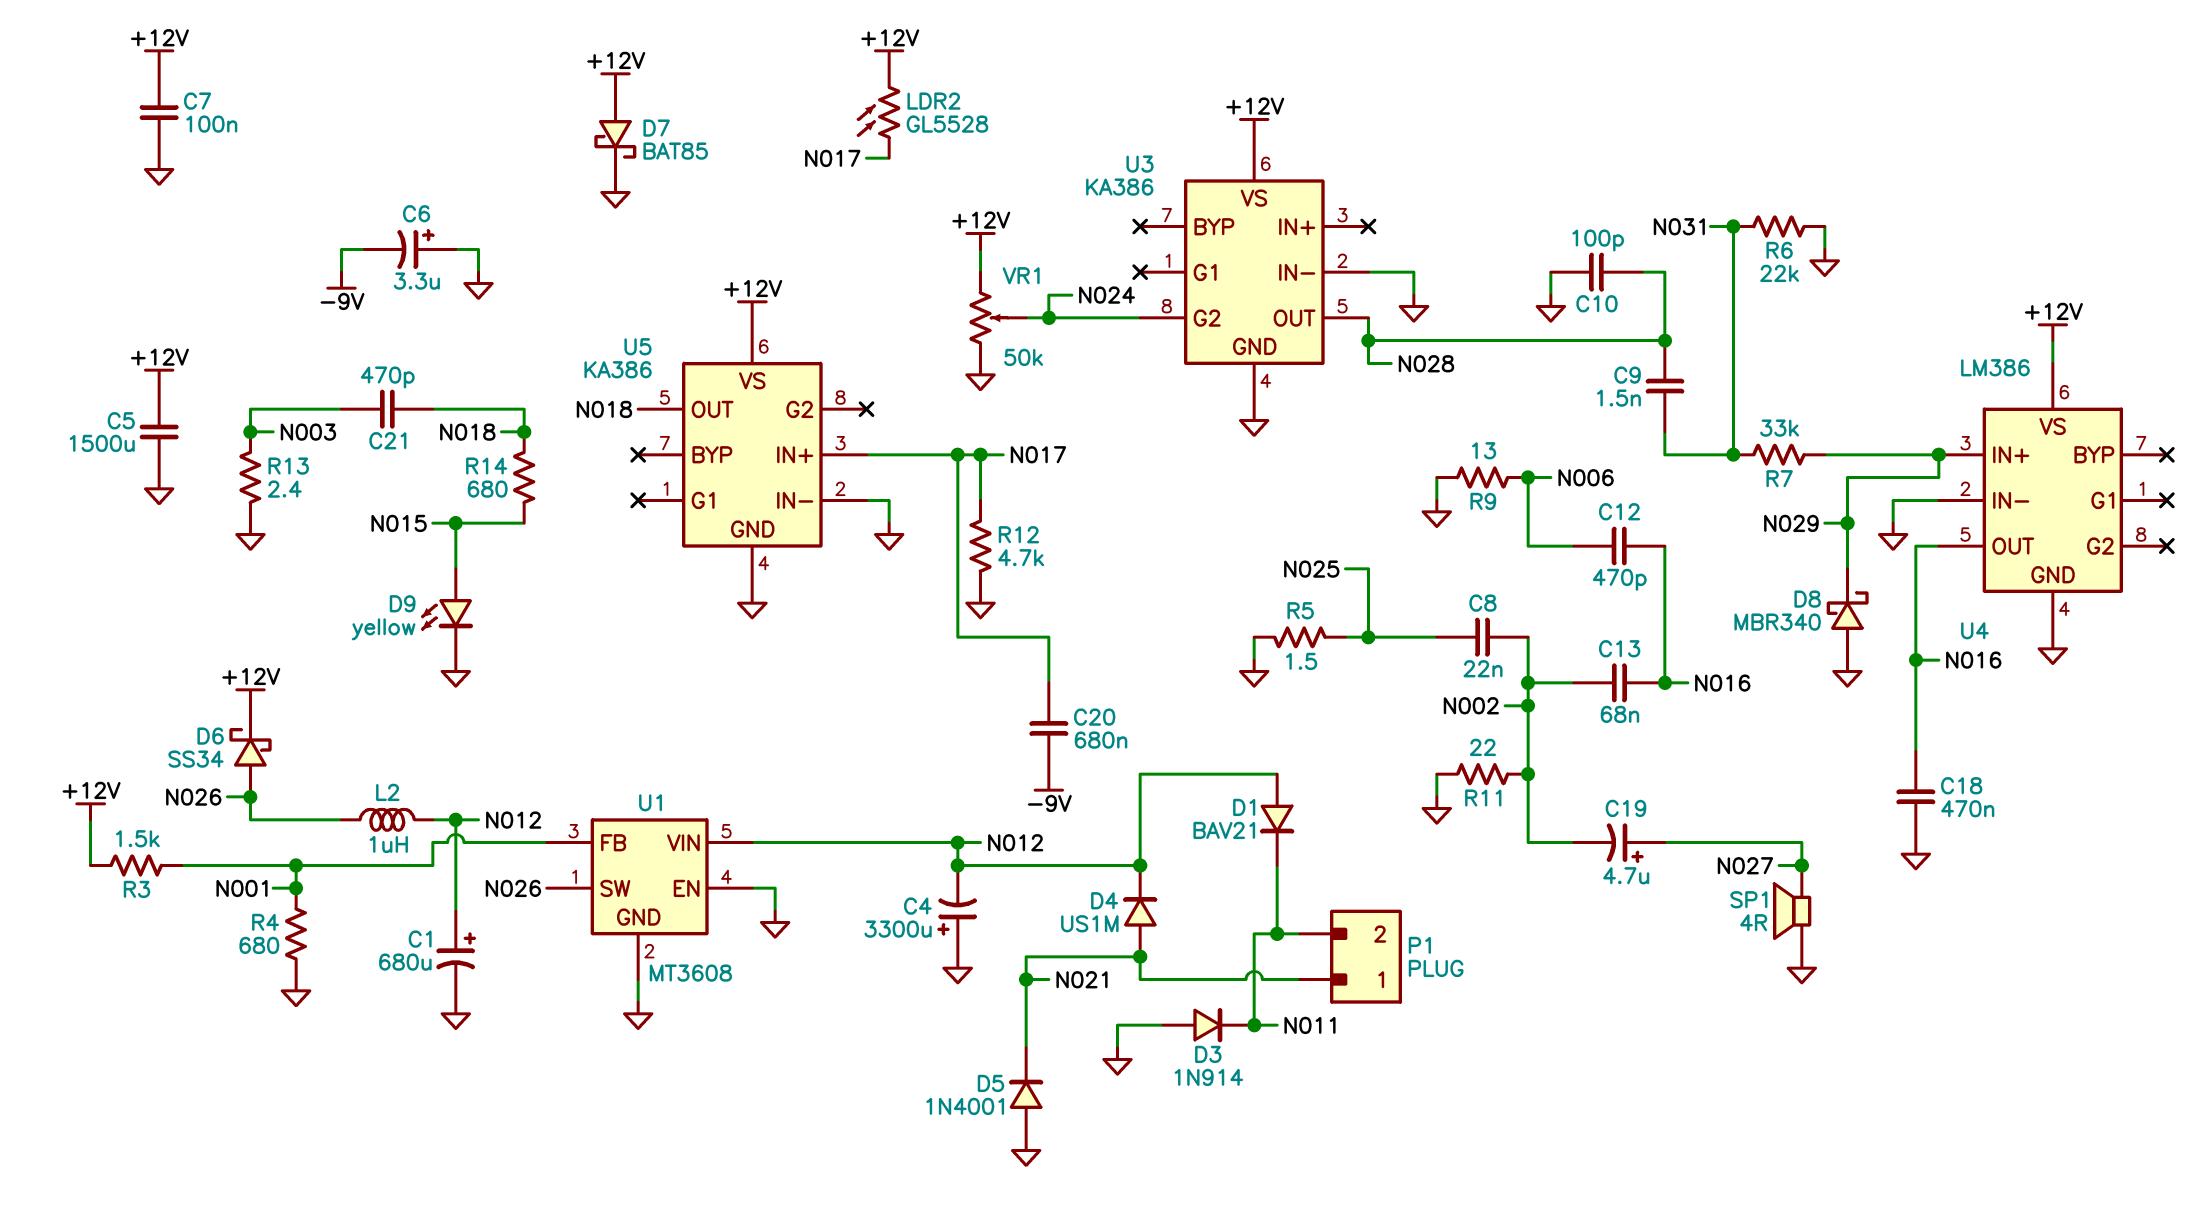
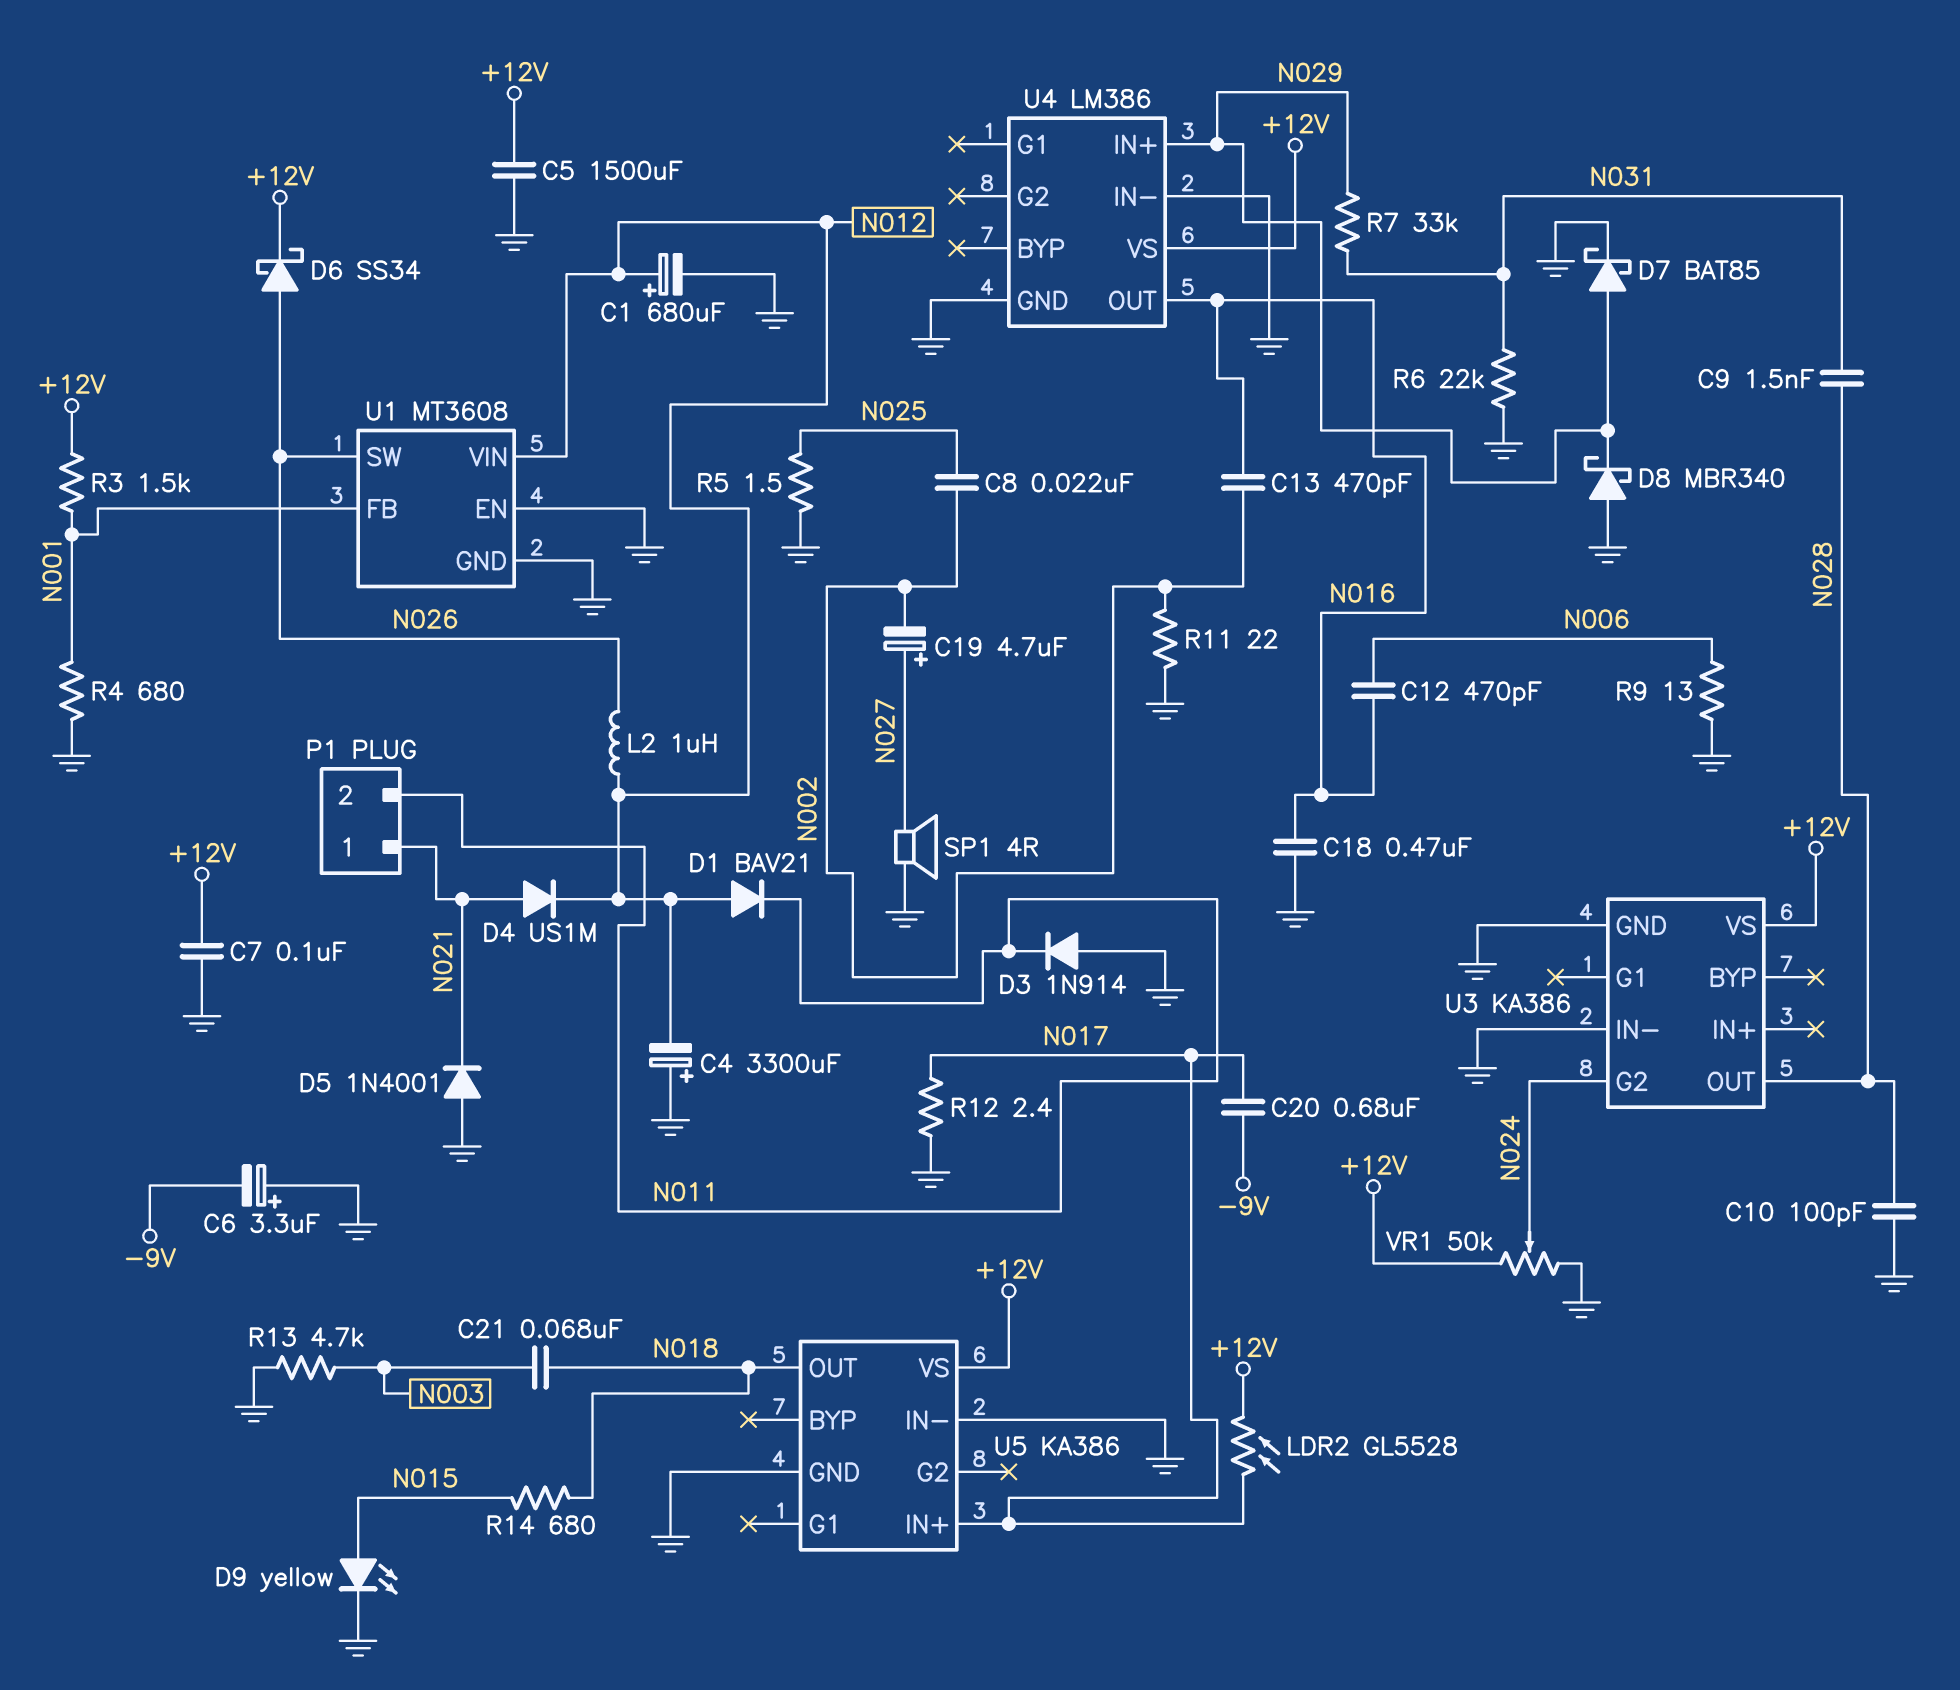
C13: 68nF (N002, N016) -> 470pF (N002, N016)
C21: 470pF (N003, N018) -> 68nF (N003, N018)
D7: schottky BAT85 (A +12V, K GND) -> schottky BAT85 (A N029, K GND)
R12: 4.7k (GND, N017) -> 2.4 (GND, N017)
R13: 2.4 (GND, N003) -> 4.7k (GND, N003)

